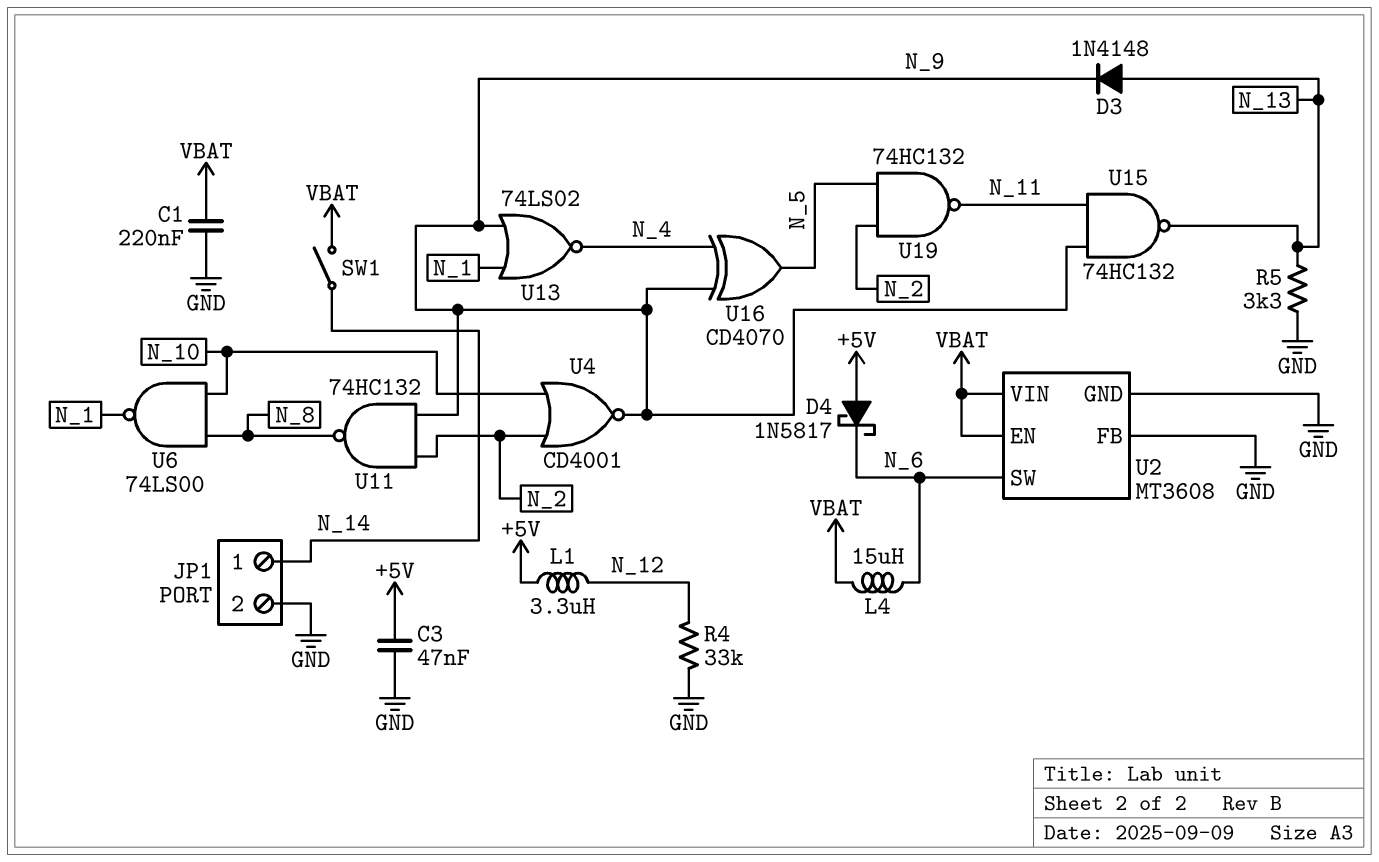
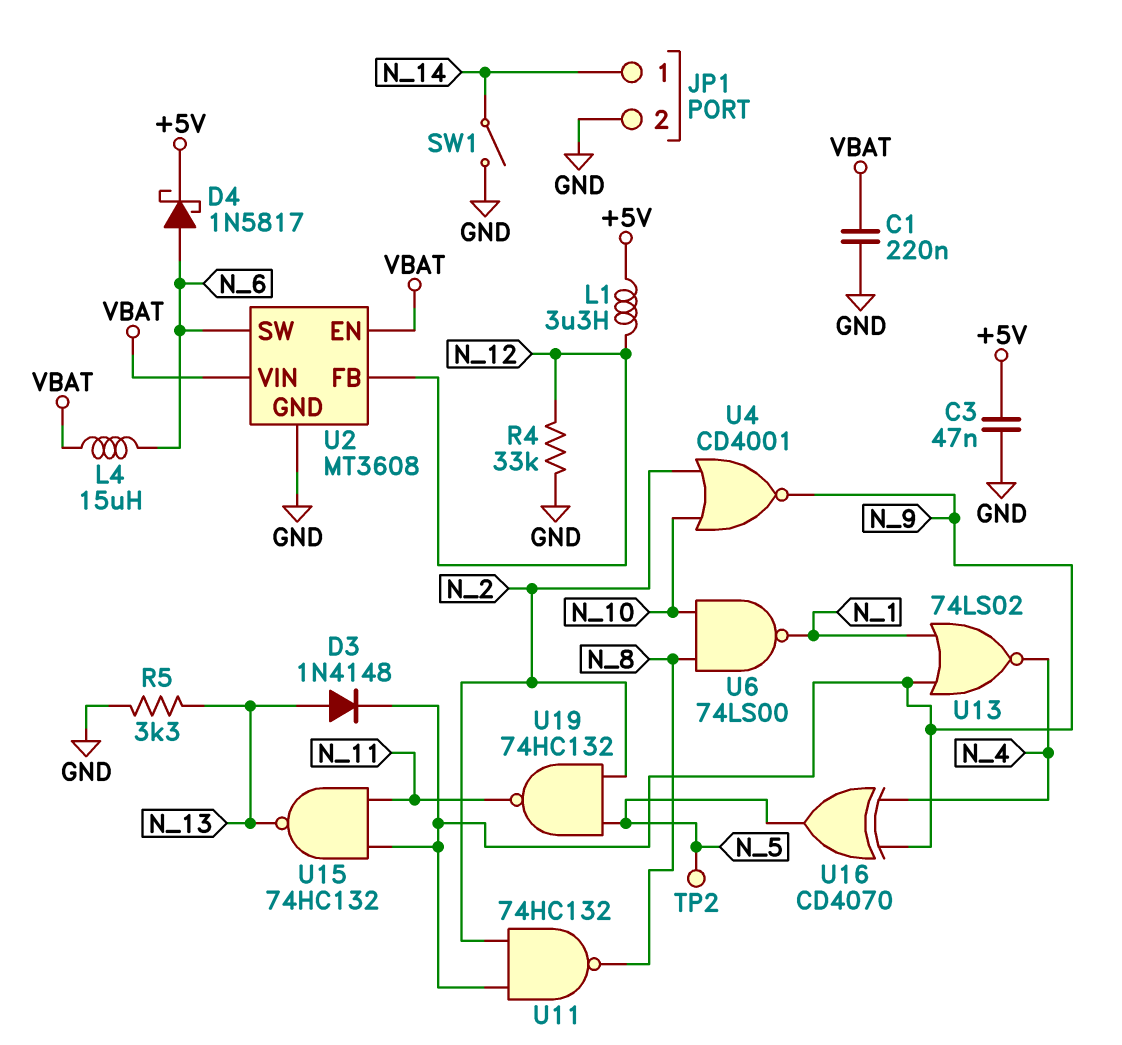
D4: schottky 1N5817 (A +5V, K N_6) -> schottky 1N5817 (A N_6, K +5V)
SW1: switch (N_14, VBAT) -> switch (GND, N_14)
TP2: none -> test point (N_5)
U2 pin FB: GND -> N_12

